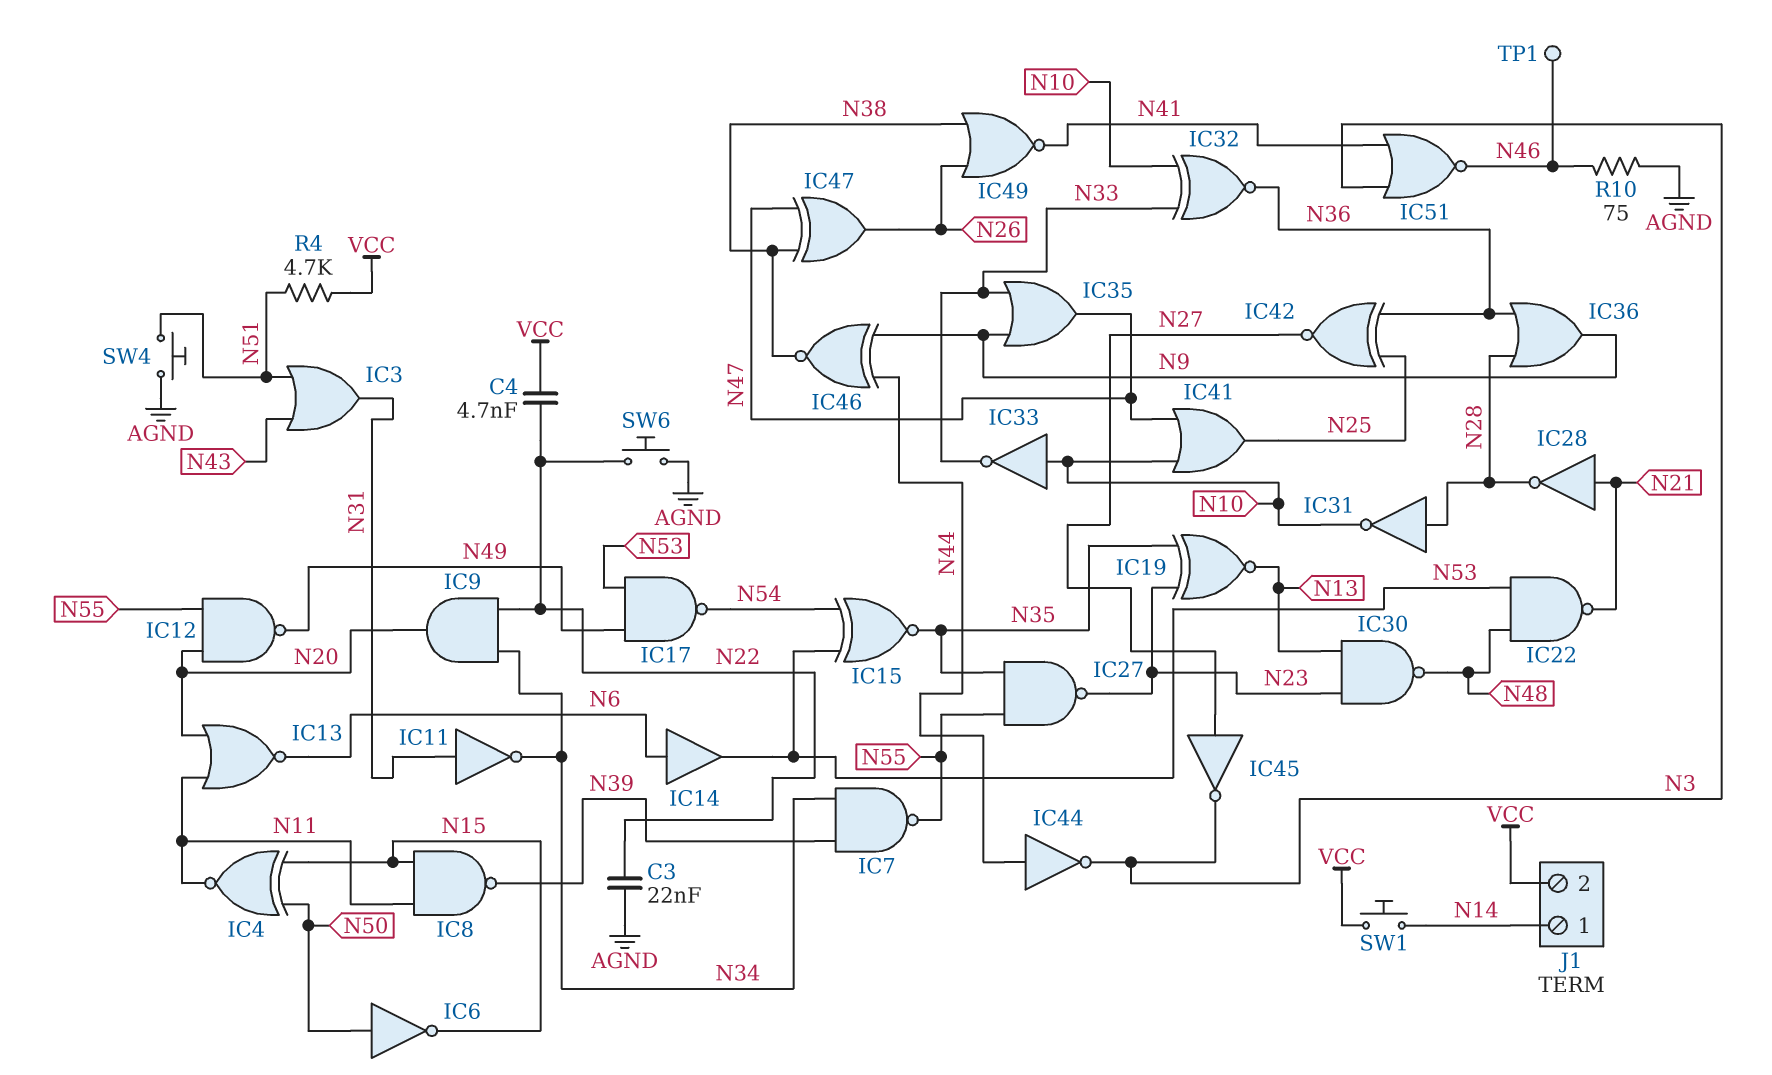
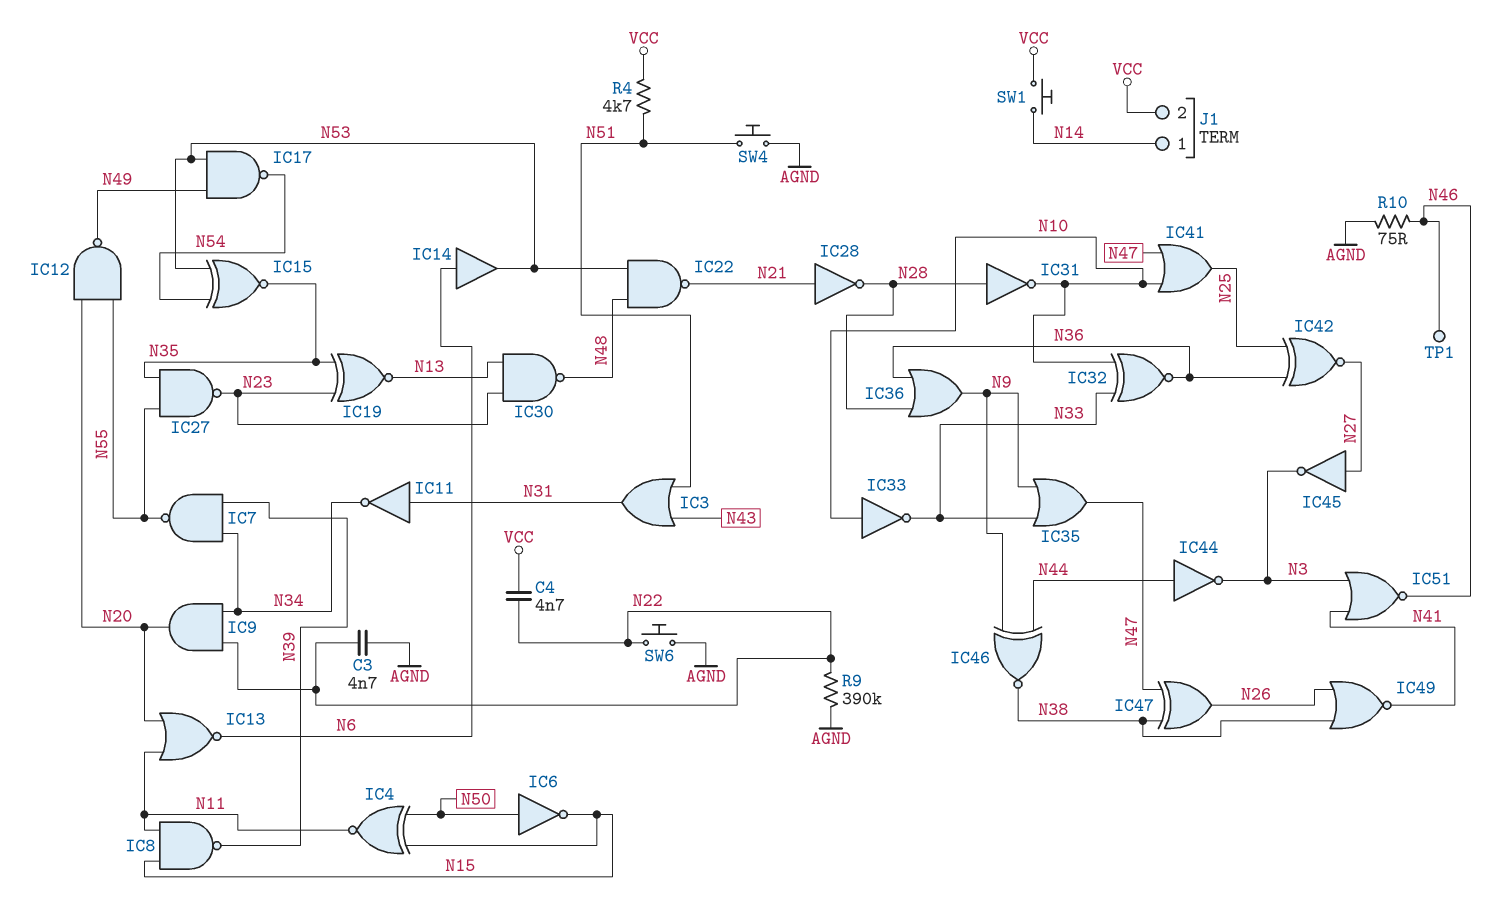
C3: 22nF (AGND, N22) -> 4.7nF (AGND, N22)
R9: none -> 390k (AGND, N22)

